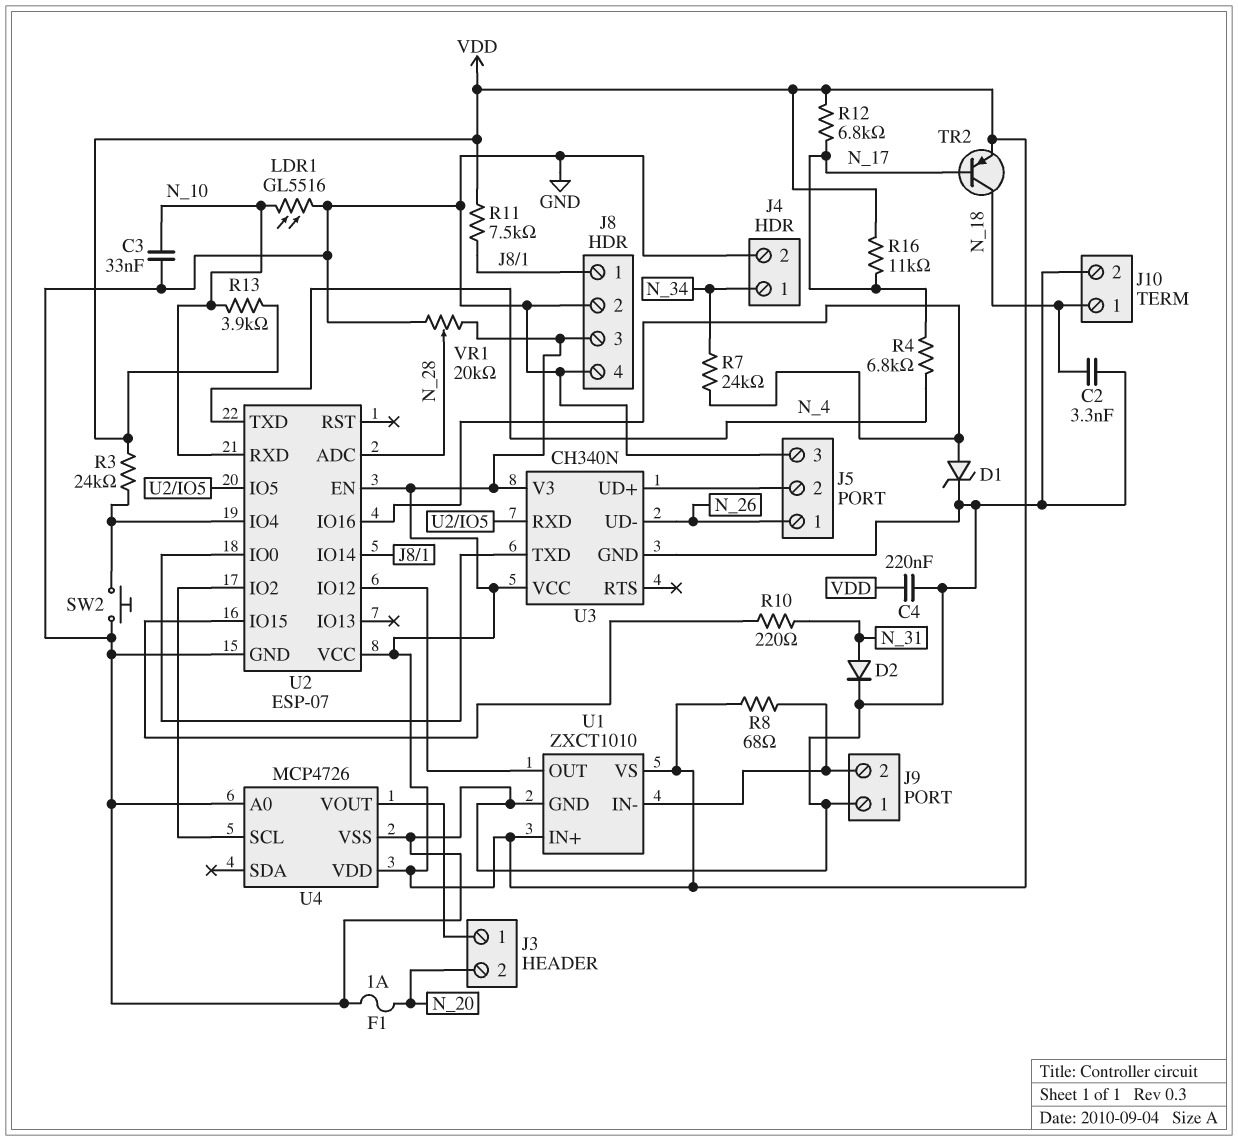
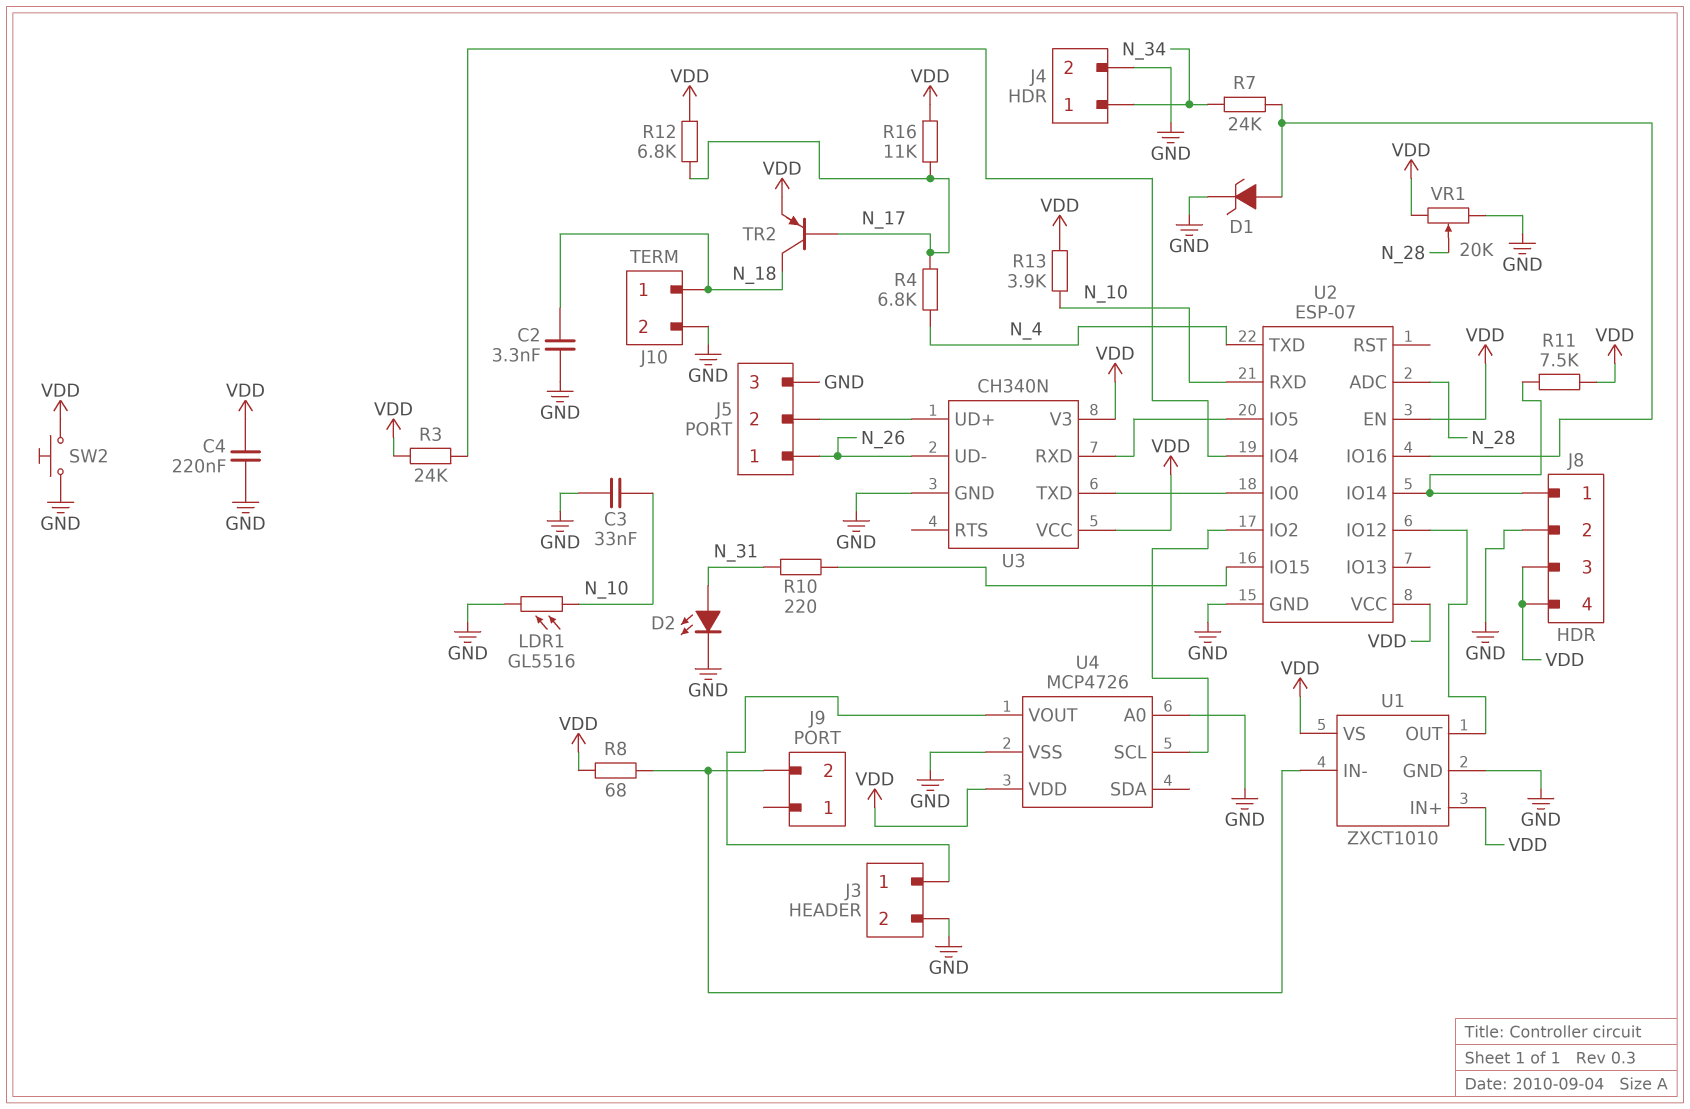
D2: diode (A N_31, K GND) -> LED (A N_31, K GND)
F1: 1A (GND, N_20) -> none
J3 pin 2: N_20 -> GND
J8 pin 4: GND -> VDD
J9 pin 1: GND -> none
SW2: button (GND, U2/IO4) -> button (GND, VDD)

